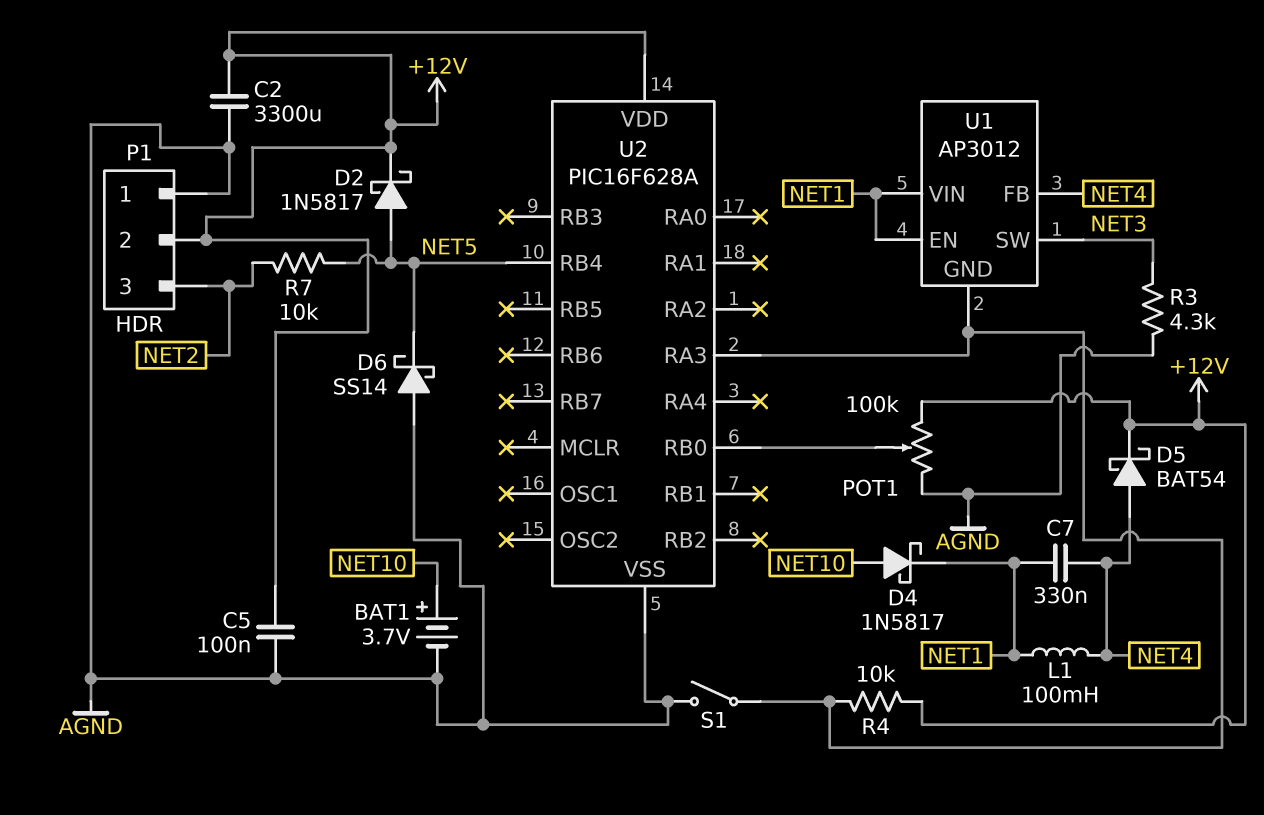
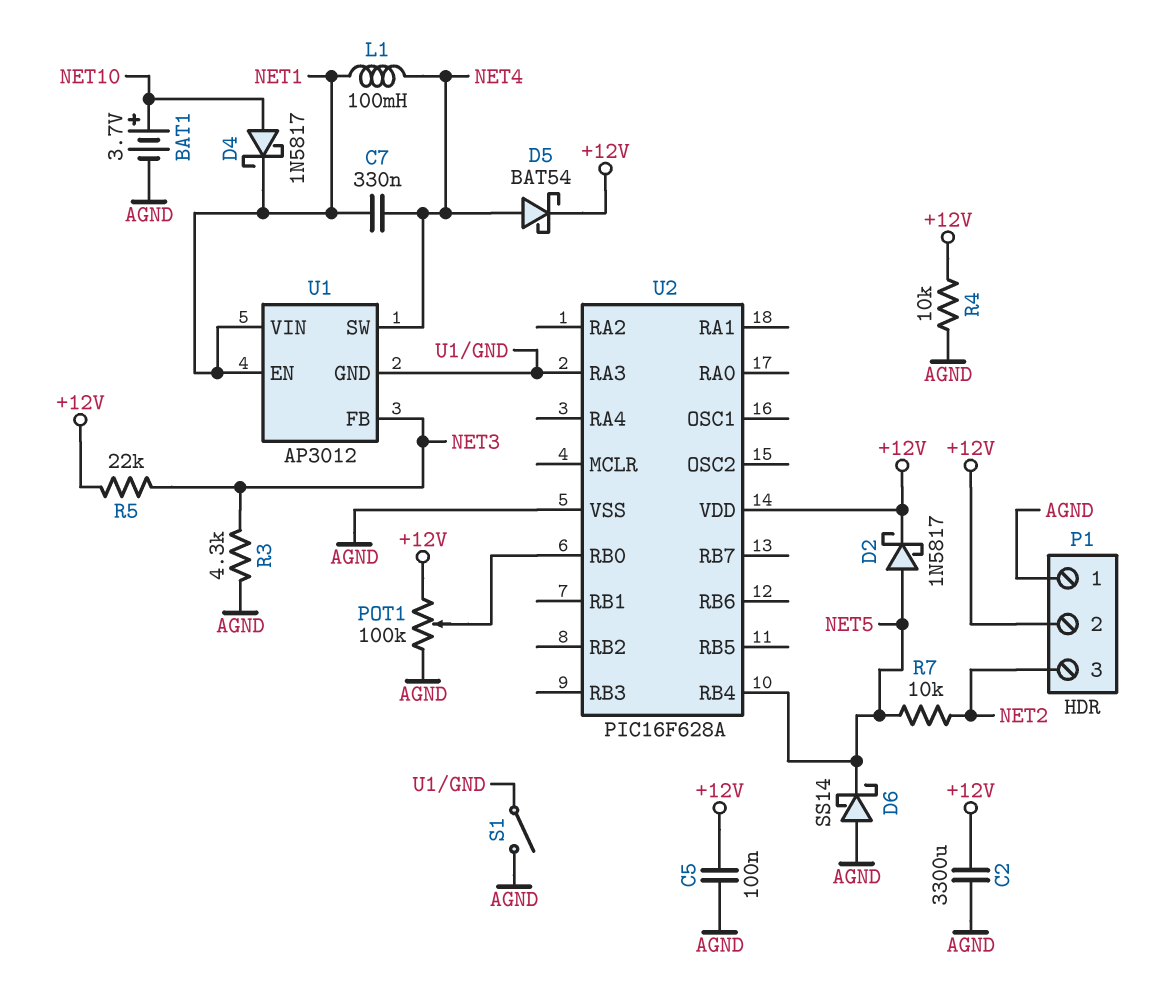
R4: 10k (+12V, U1/GND) -> 10k (+12V, AGND)
R5: none -> 22k (+12V, NET3)
U1 pin FB: NET4 -> NET3
U1 pin SW: NET3 -> NET4

